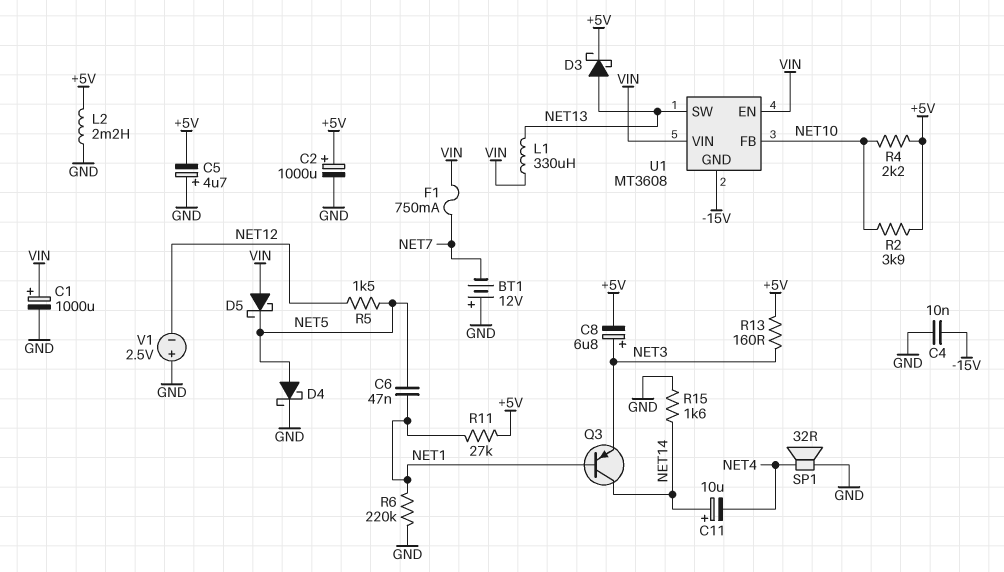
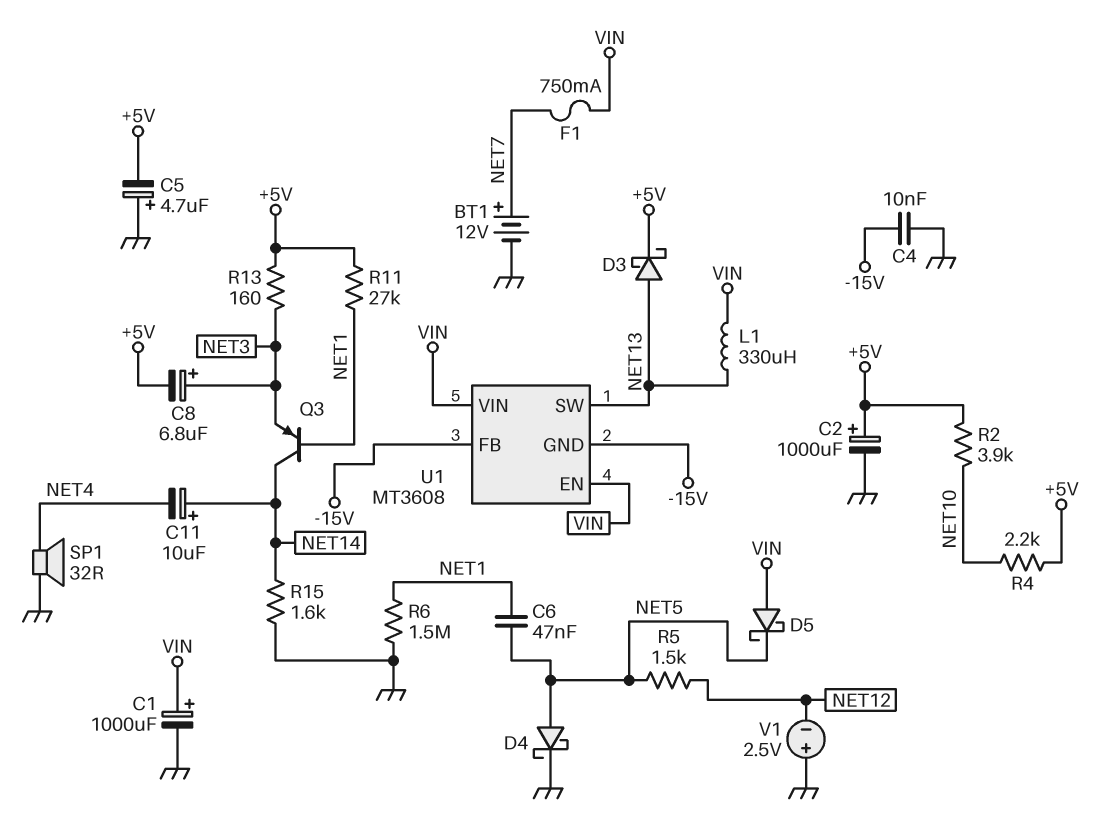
BT1: 12V (plus GND, minus NET7) -> 12V (plus NET7, minus GND)
L2: 2.2mH (+5V, GND) -> none
R6: 220k (GND, NET1) -> 1.5M (GND, NET1)
U1 pin FB: NET10 -> -15V

